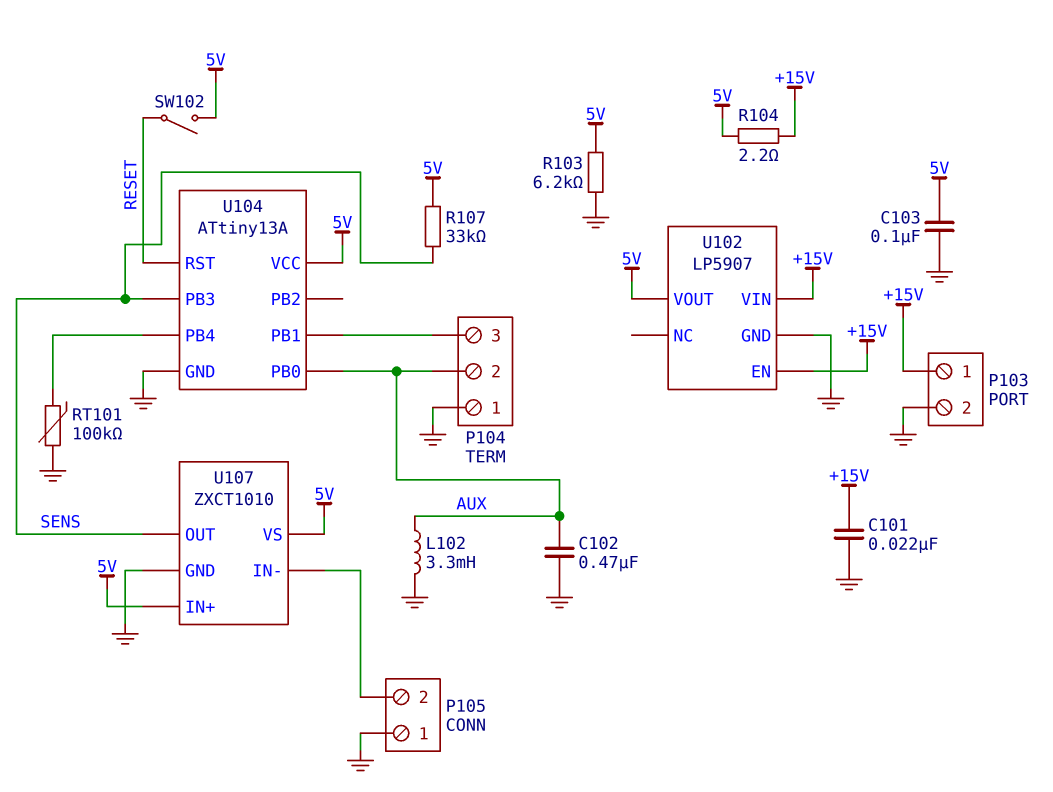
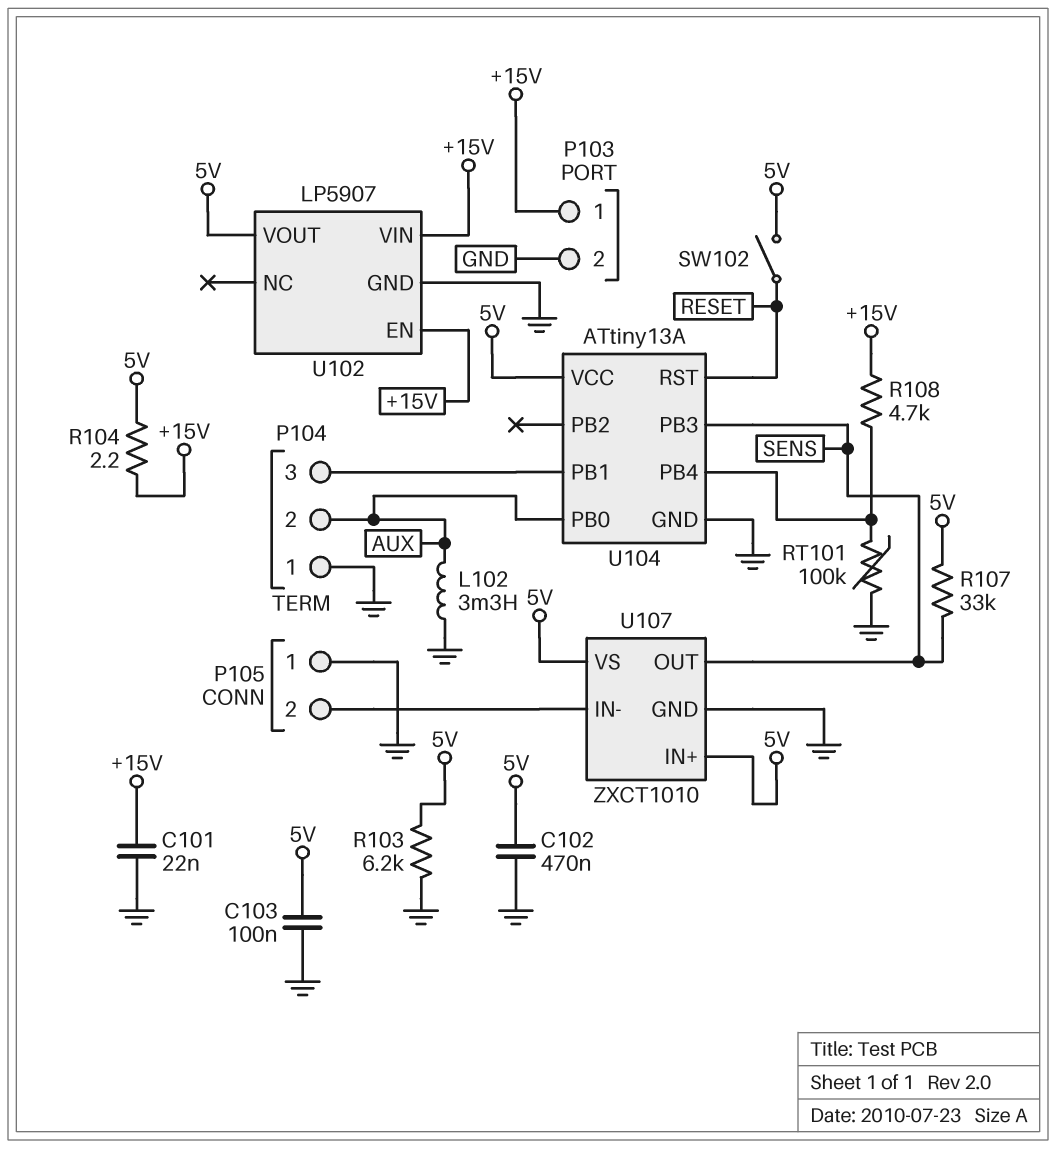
C102: 470nF (AUX, GND) -> 470nF (5V, GND)
R108: none -> 4.7k (+15V, U104/PB4)

